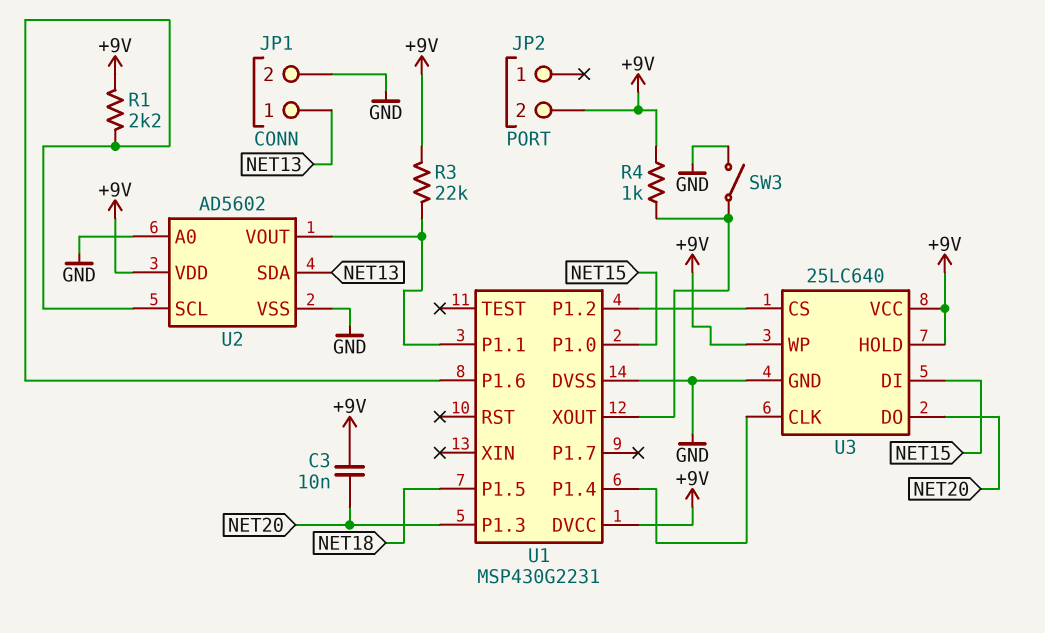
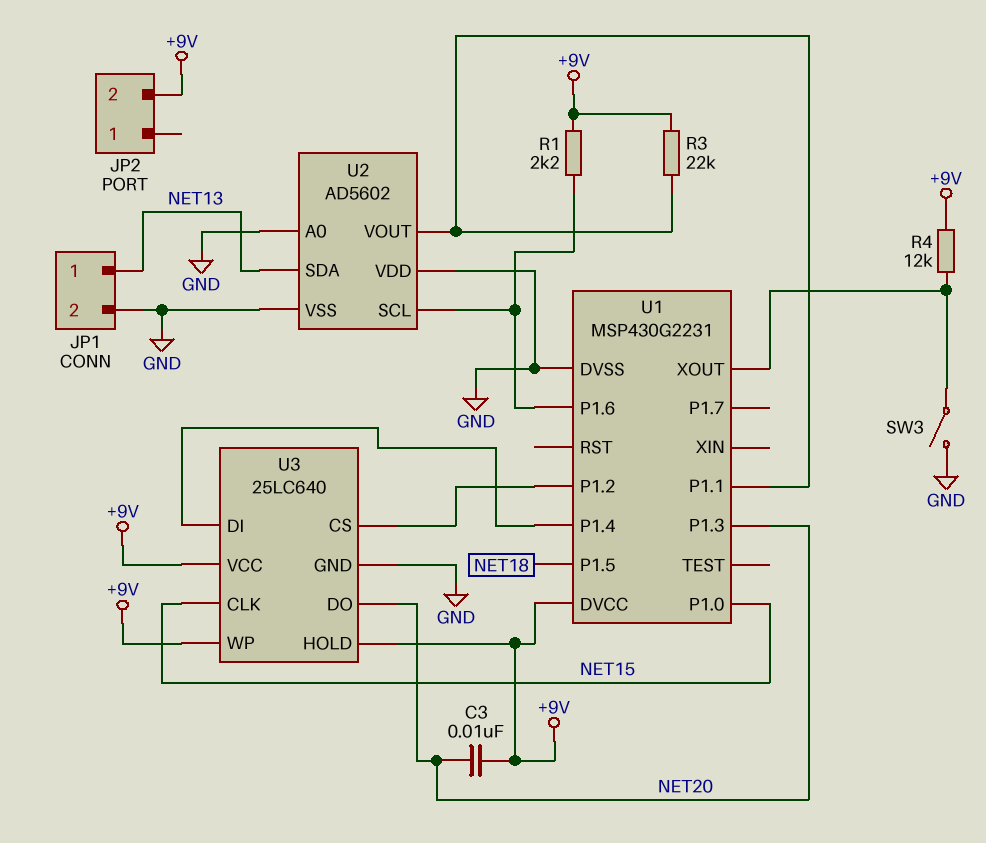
R4: 1k (+9V, U1/XOUT) -> 12k (+9V, U1/XOUT)
U2 pin VDD: +9V -> GND
U3 pin CLK: U1/P1.4 -> NET15
U3 pin DI: NET15 -> U1/P1.4

